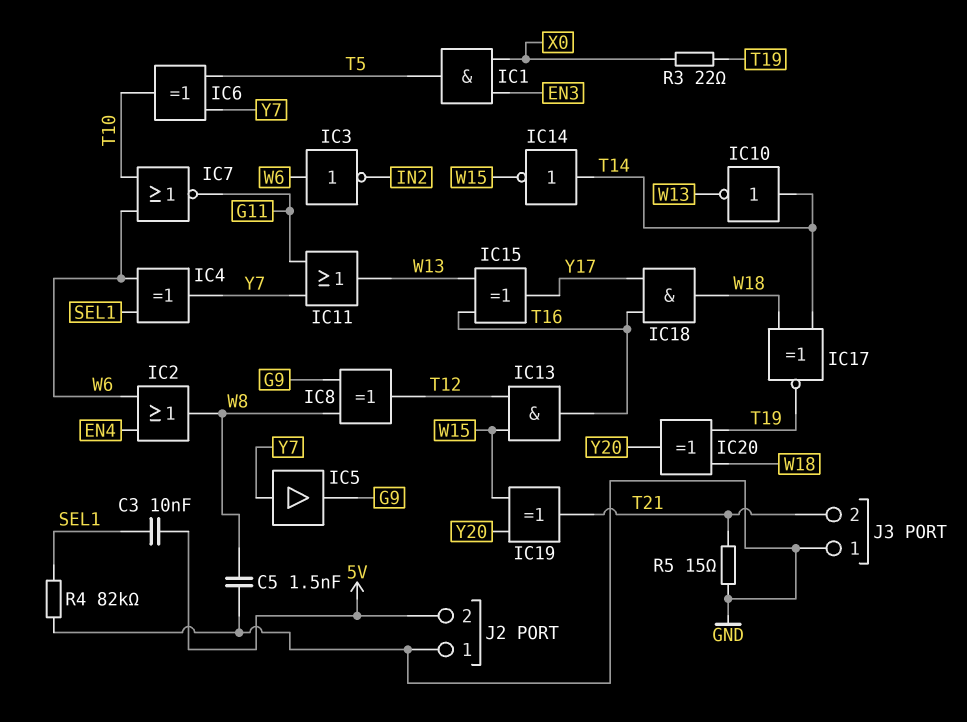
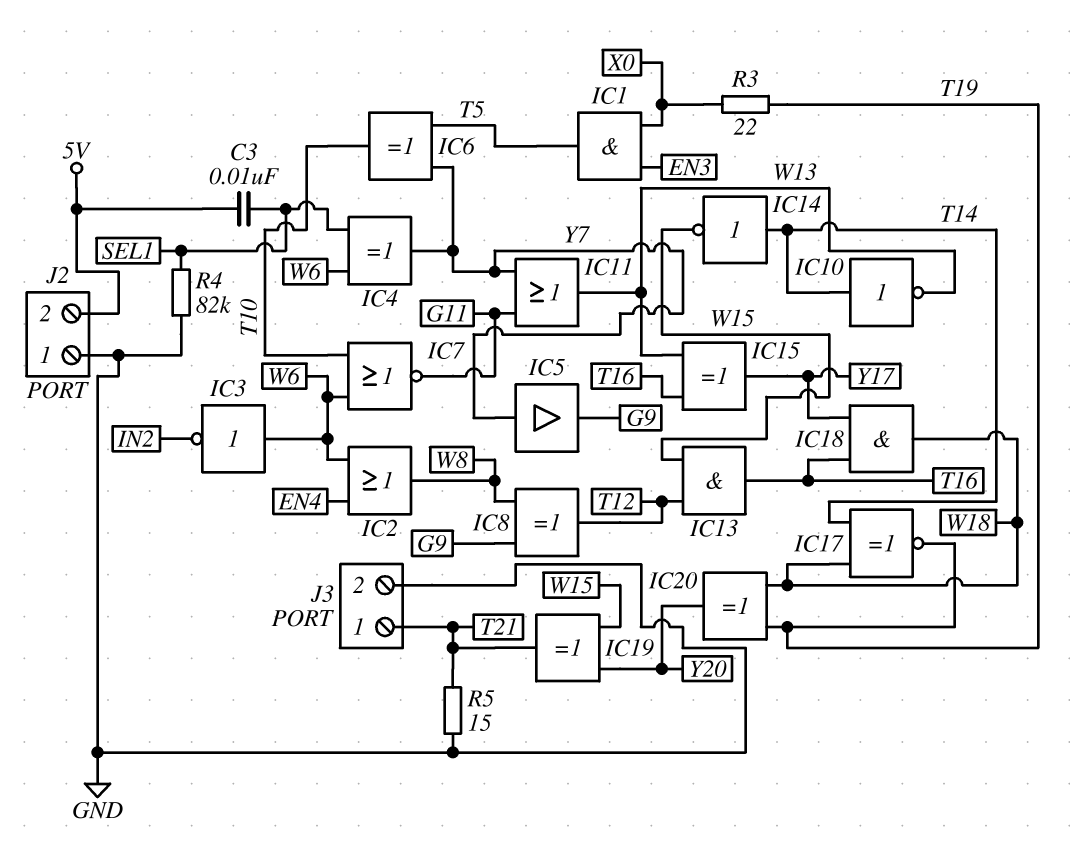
C5: 1.5nF (GND, W8) -> none
J3 pin 1: GND -> T21
J3 pin 2: T21 -> GND

